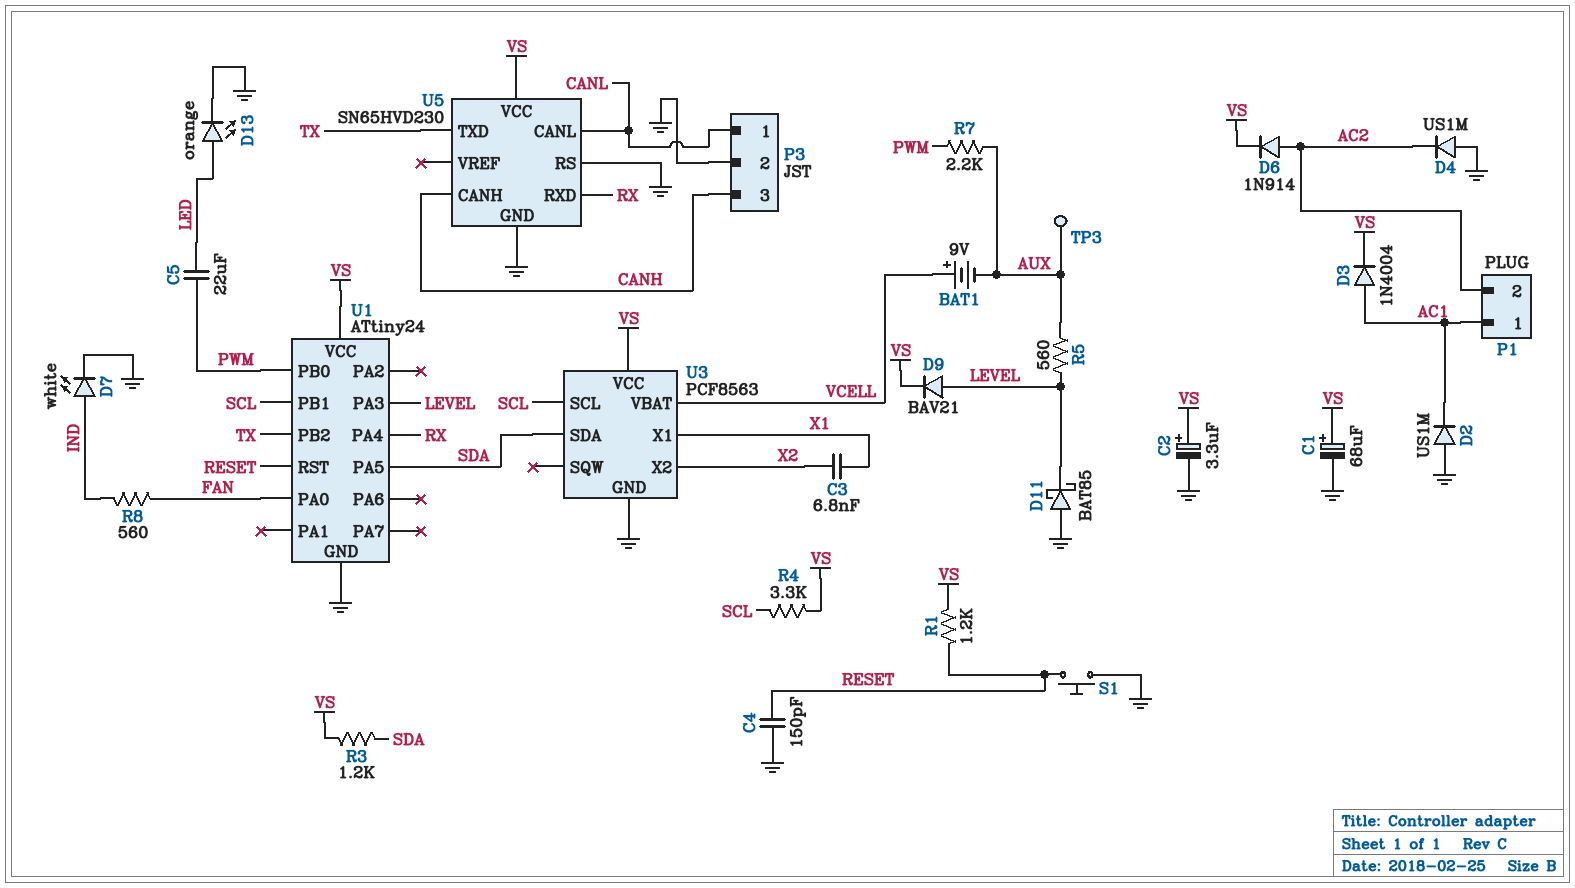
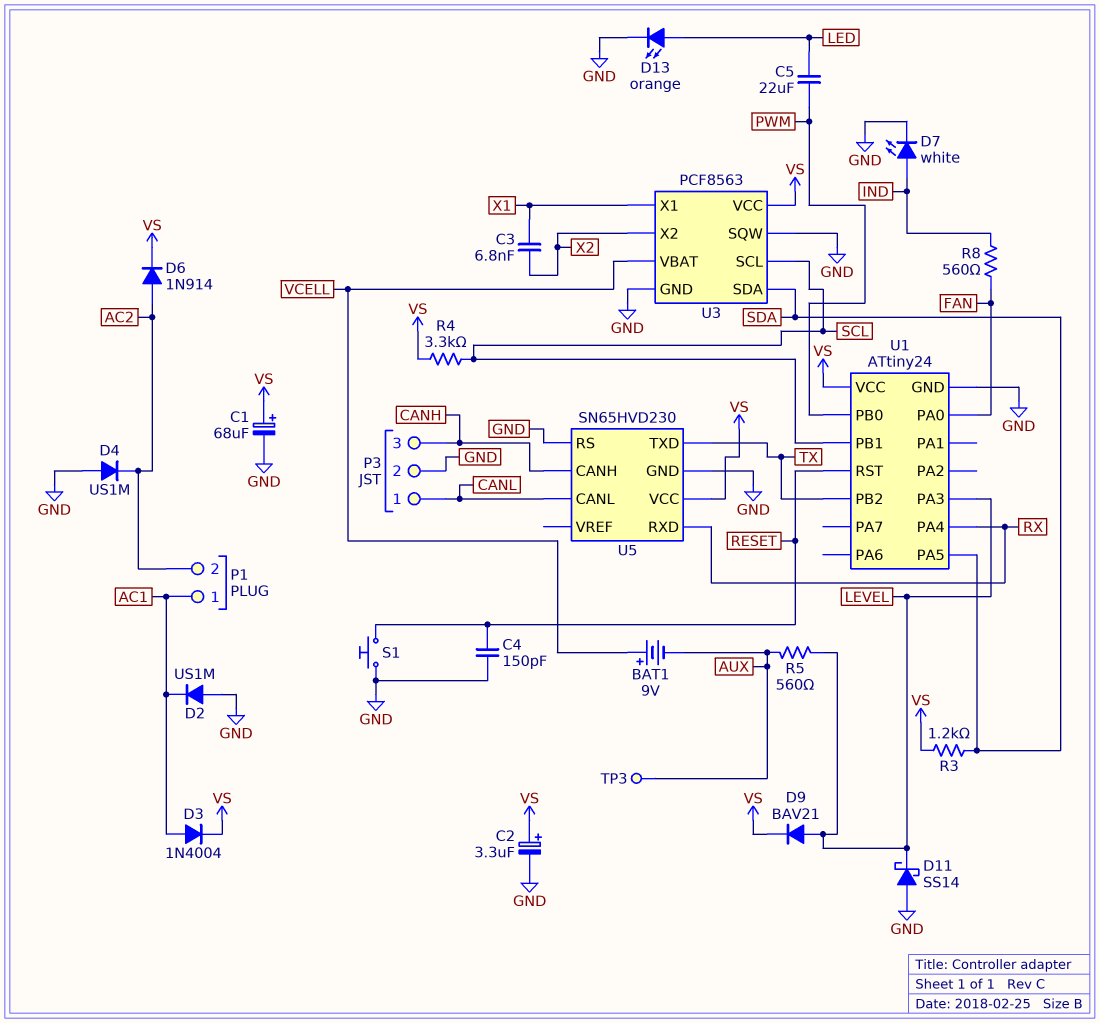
D11: schottky BAT85 (A GND, K LEVEL) -> schottky SS14 (A GND, K LEVEL)
R1: 1.2k (RESET, VS) -> none
R7: 2.2k (AUX, PWM) -> none
U3 pin SQW: none -> GND

